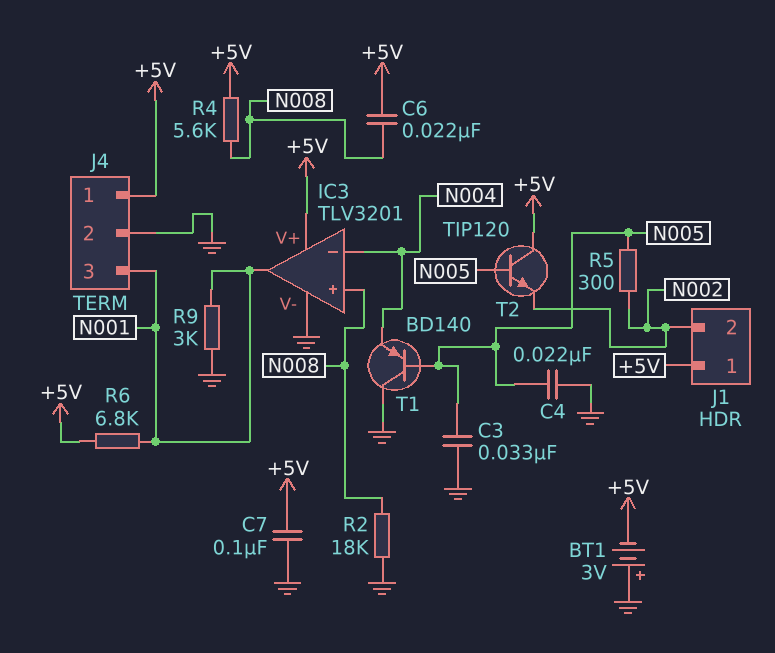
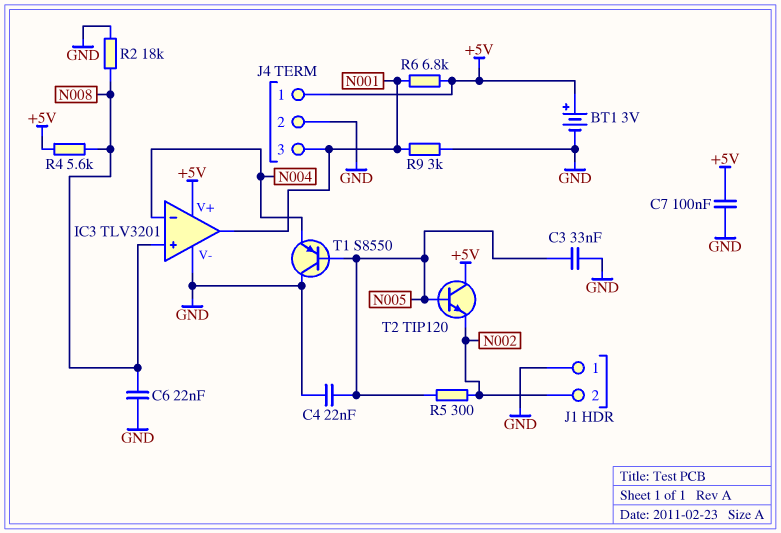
BT1: 3V (plus GND, minus +5V) -> 3V (plus +5V, minus GND)
C6: 22nF (+5V, N008) -> 22nF (GND, N008)
J1 pin 1: +5V -> GND
T1: PNP BD140 (B N005, C GND, E N004) -> PNP S8550 (B N005, C GND, E N004)

